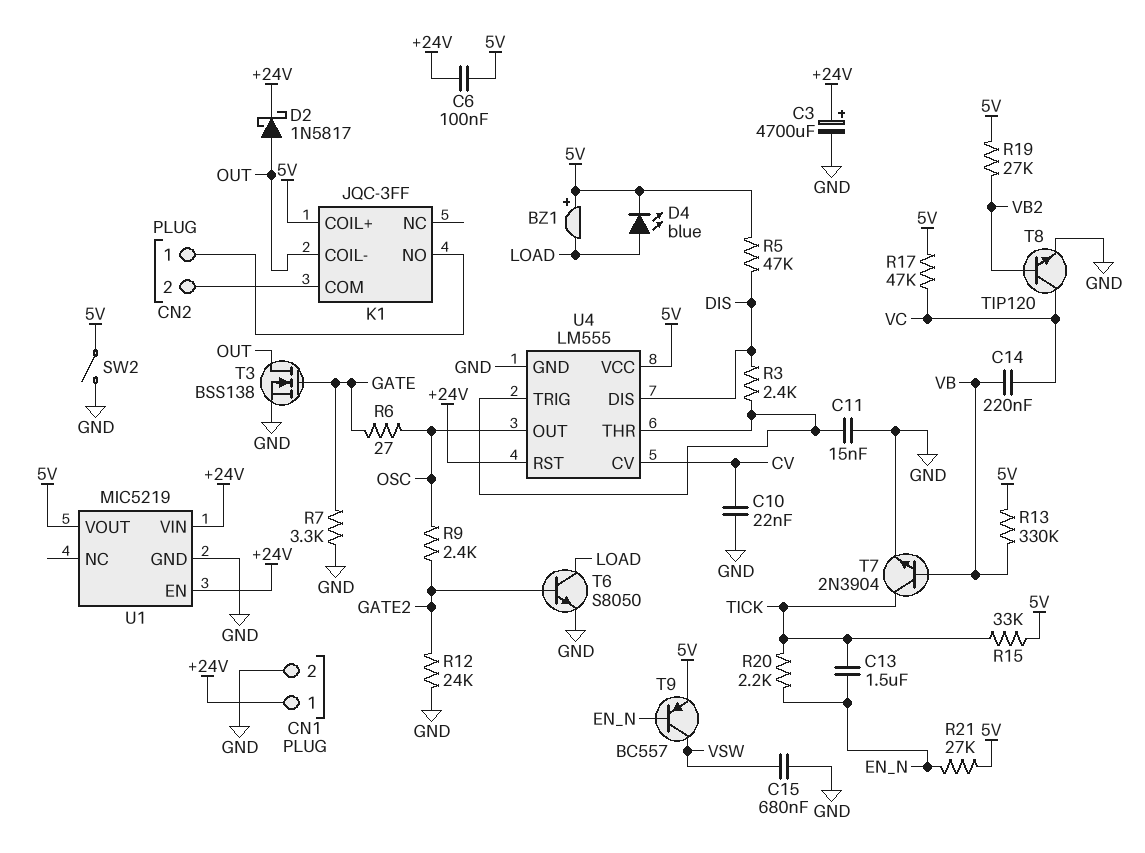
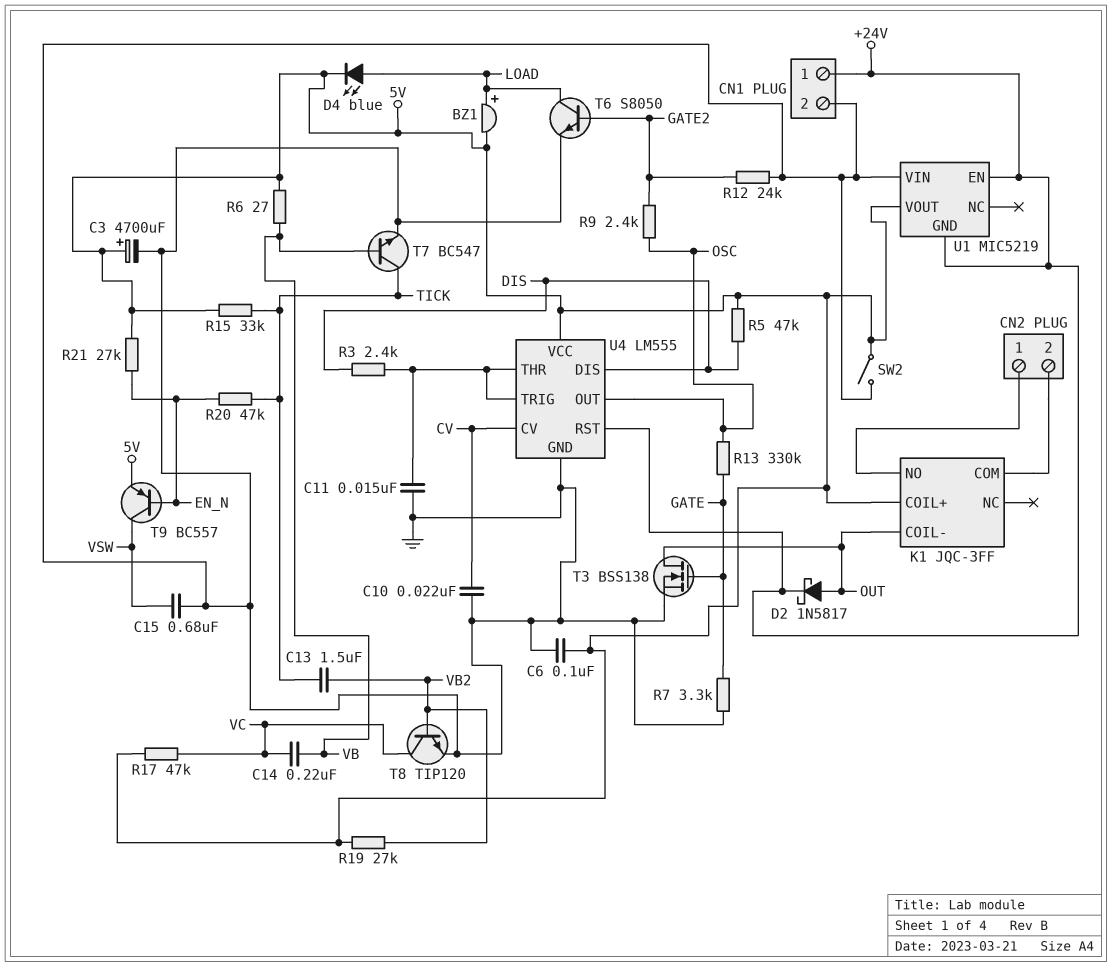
BZ1: buzzer (plus 5V, minus LOAD) -> buzzer (plus LOAD, minus 5V)
C3: 4700uF (plus +24V, minus GND) -> 4700uF (plus 5V, minus GND)
C6: 100nF (+24V, 5V) -> 100nF (5V, GND)
C13: 1.5uF (EN_N, TICK) -> 1.5uF (TICK, VB2)
R6: 27 (GATE, OSC) -> 27 (5V, VB)
R13: 330k (5V, VB) -> 330k (GATE, OSC)
R20: 2.2k (EN_N, TICK) -> 47k (EN_N, TICK)
T7: NPN 2N3904 (B VB, C TICK, E GND) -> NPN BC547 (B VB, C TICK, E GND)
U1 pin GND: GND -> +24V
U1 pin VIN: +24V -> GND

